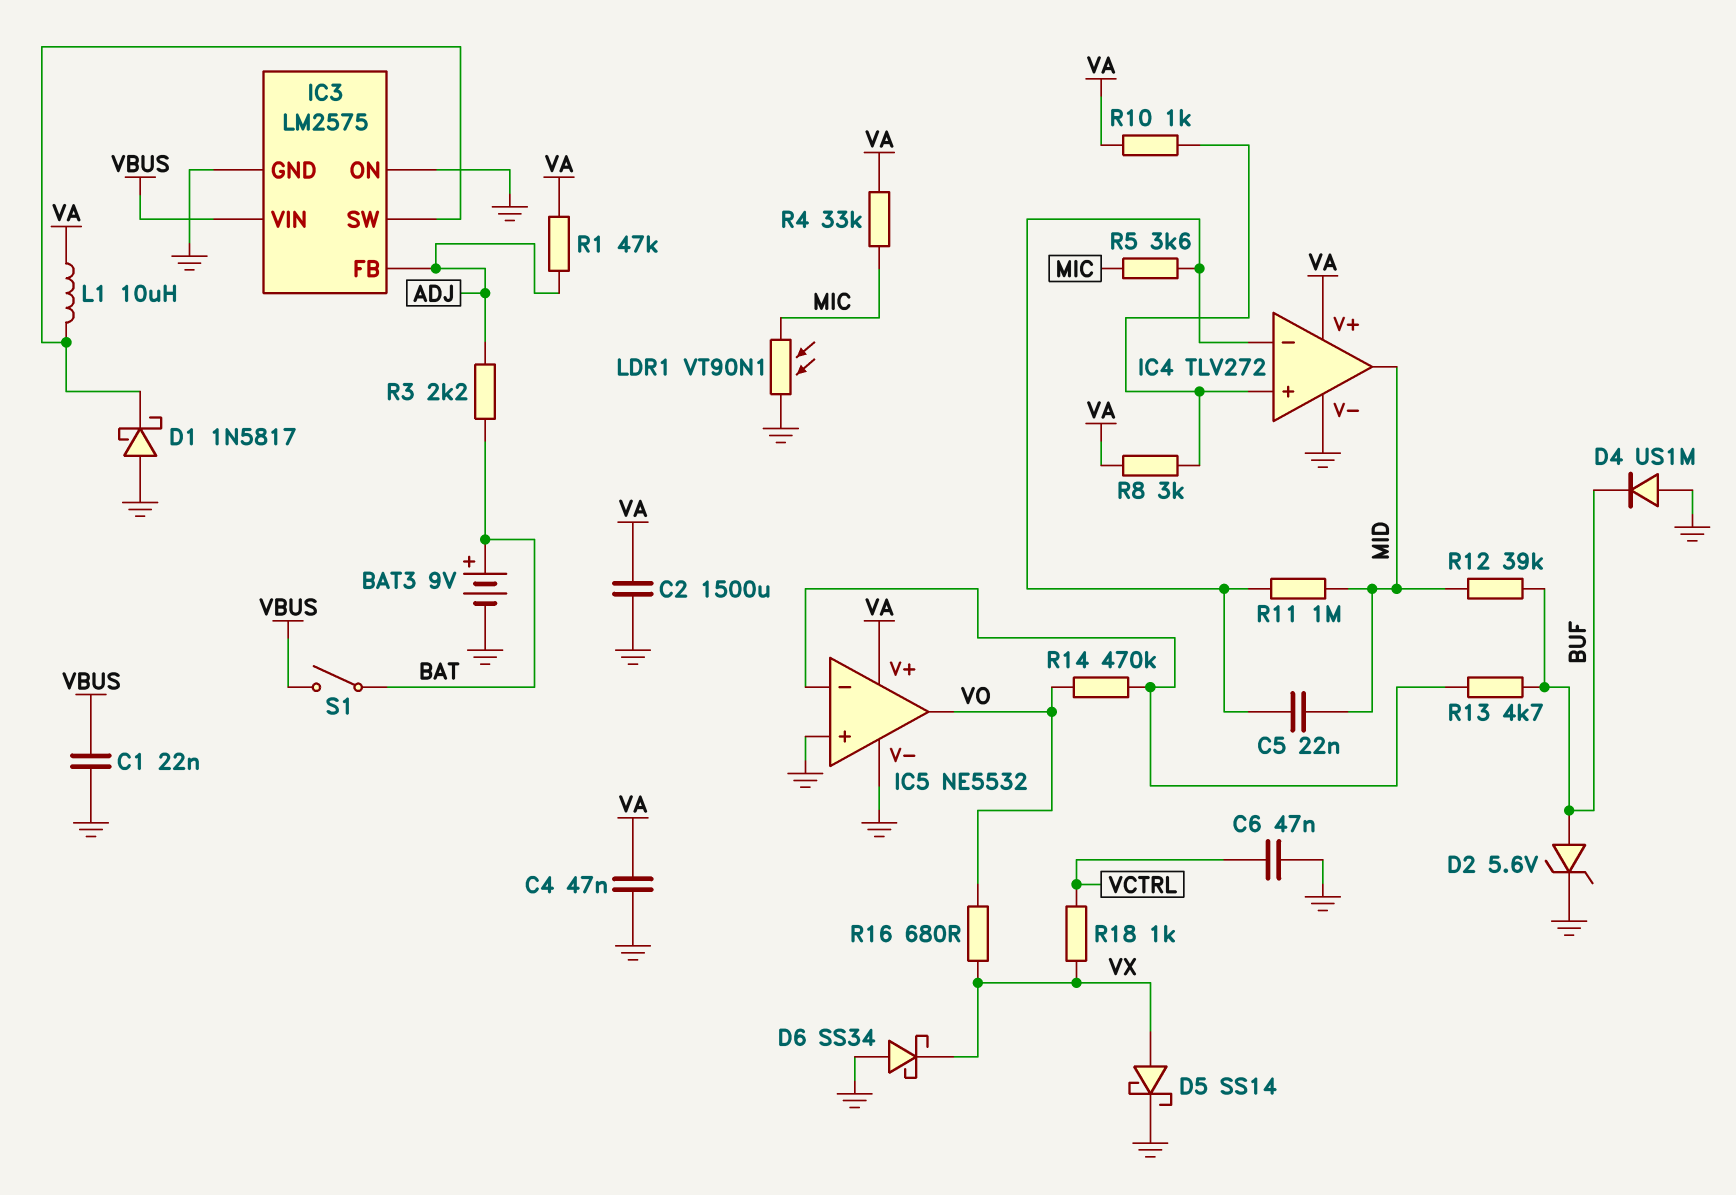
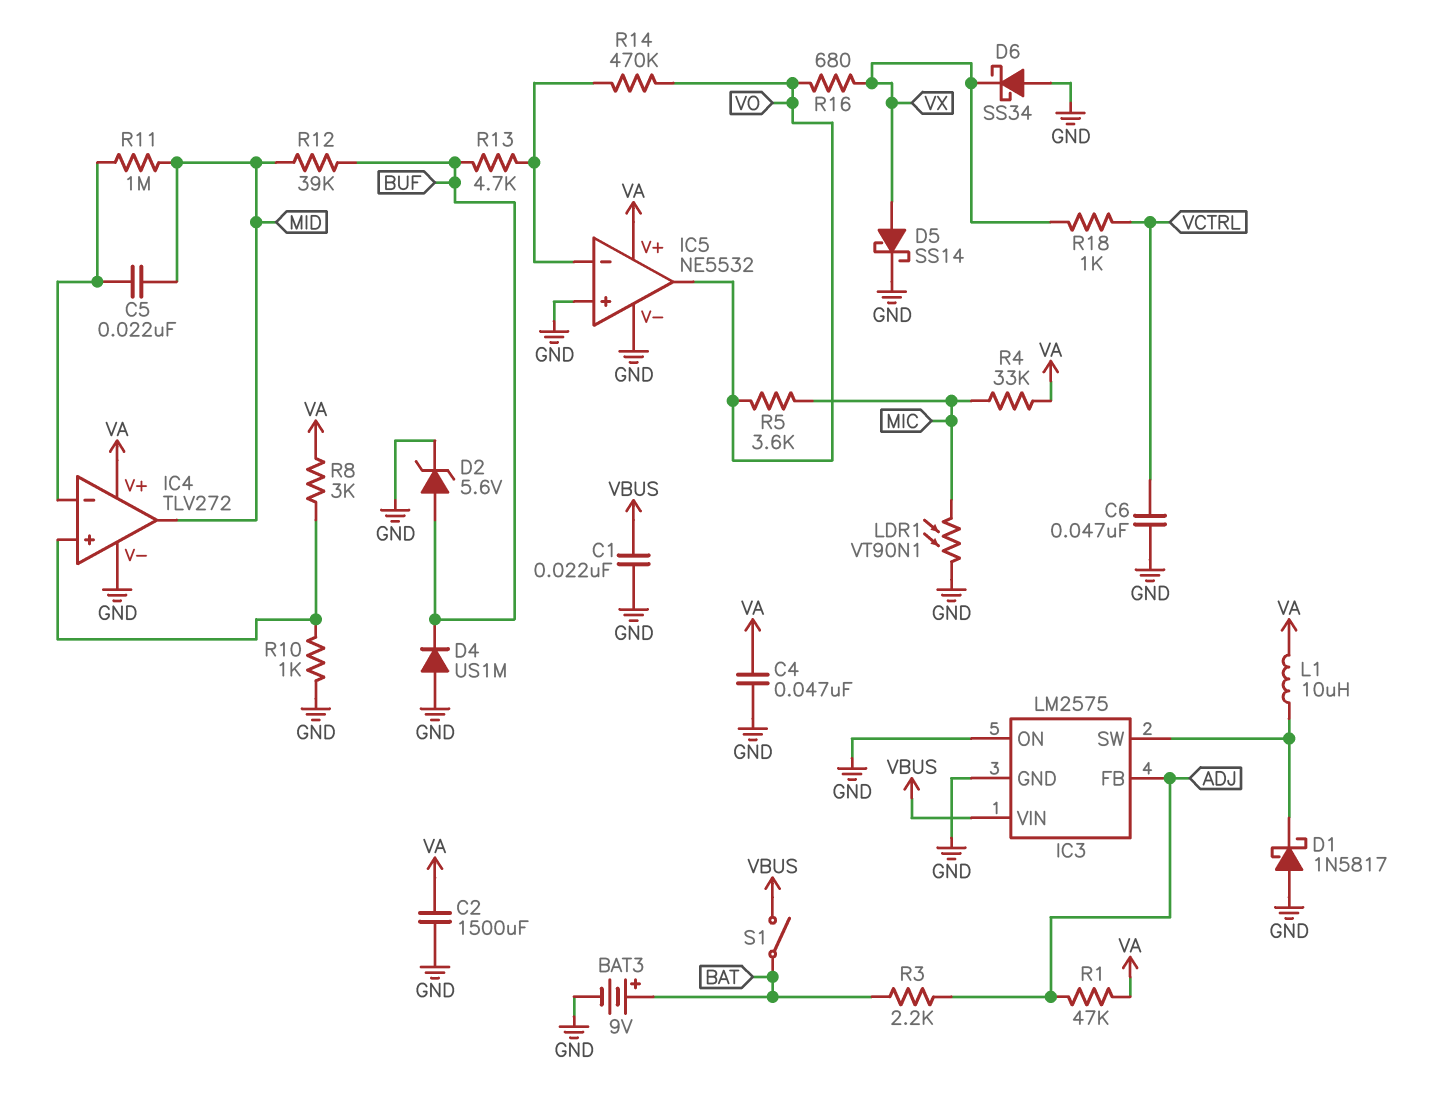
R5: 3.6k (IC4/in-, MIC) -> 3.6k (MIC, VO)
R10: 1k (IC4/in+, VA) -> 1k (GND, IC4/in+)

